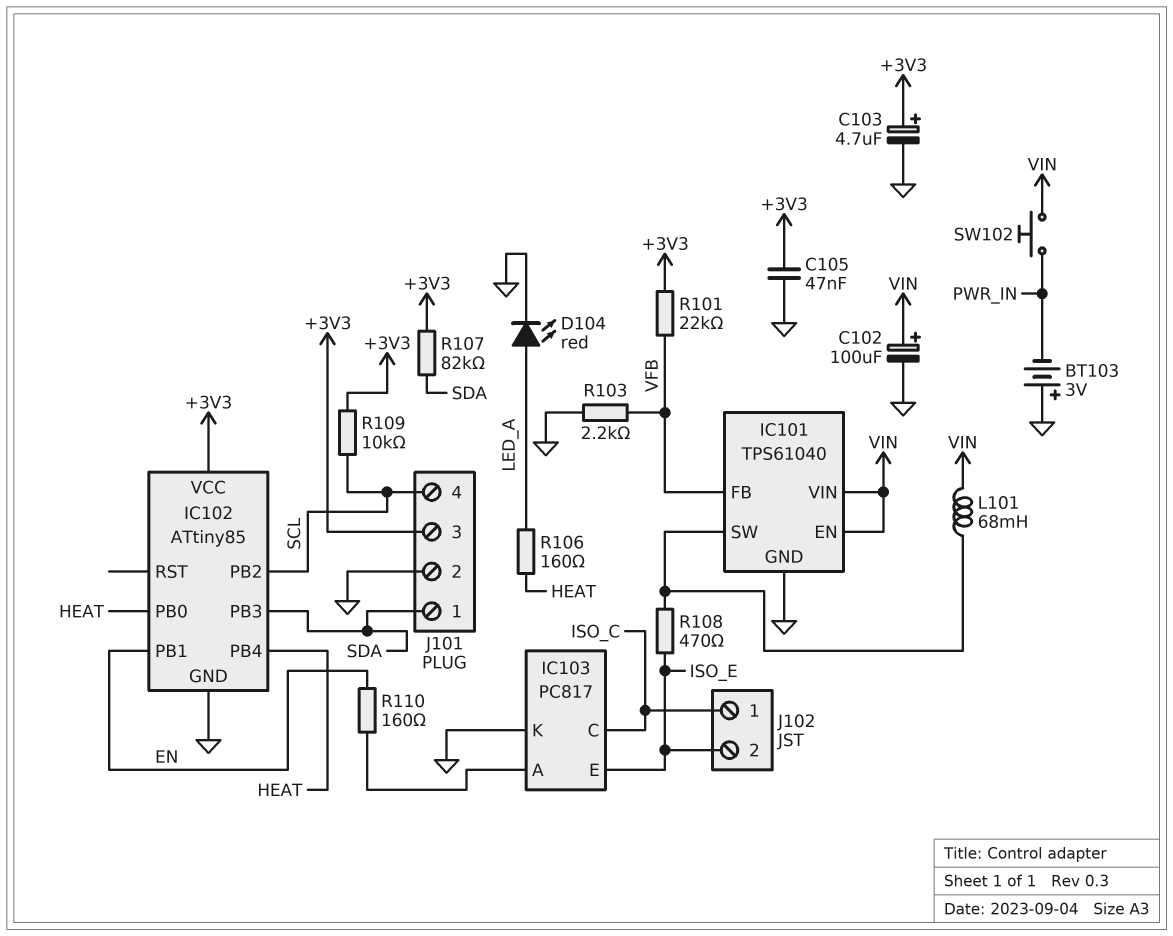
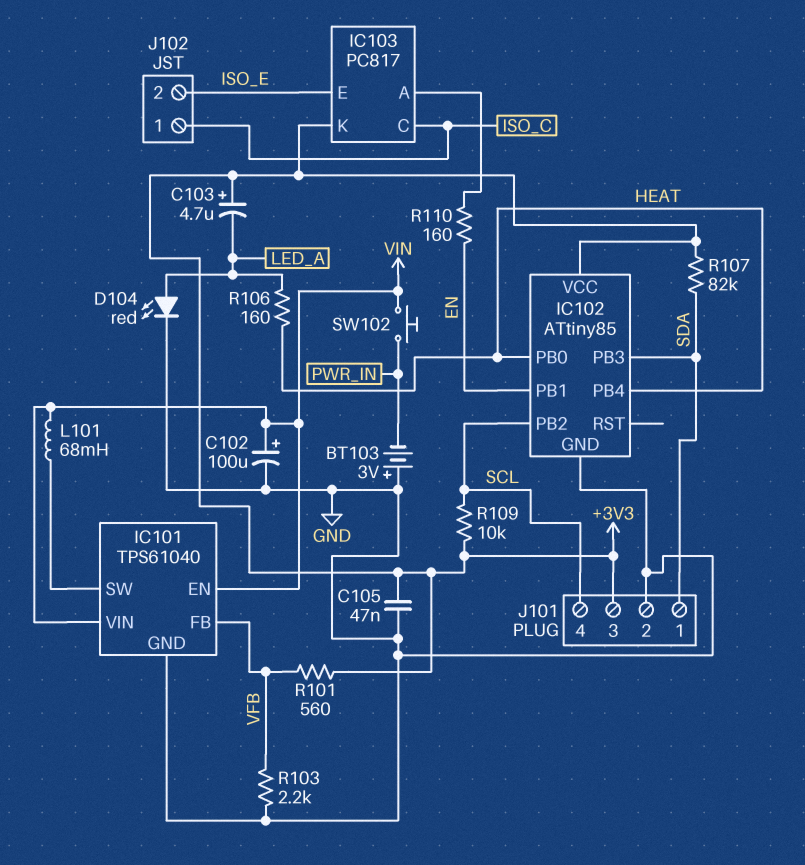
C103: 4.7uF (plus +3V3, minus GND) -> 4.7uF (plus +3V3, minus LED_A)
IC103 pin K: GND -> +3V3
R101: 22k (+3V3, VFB) -> 560 (+3V3, VFB)
R108: 470 (IC101/SW, ISO_E) -> none

